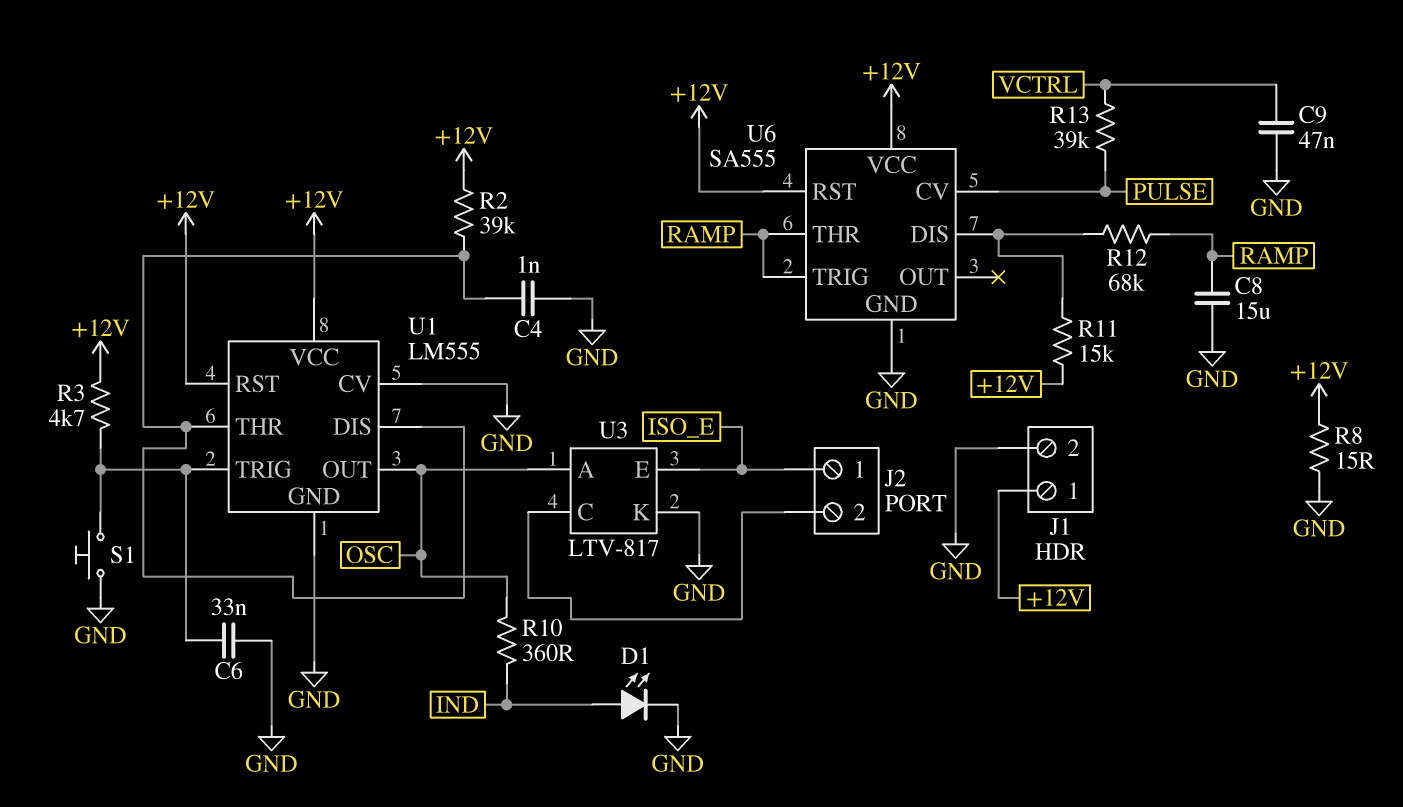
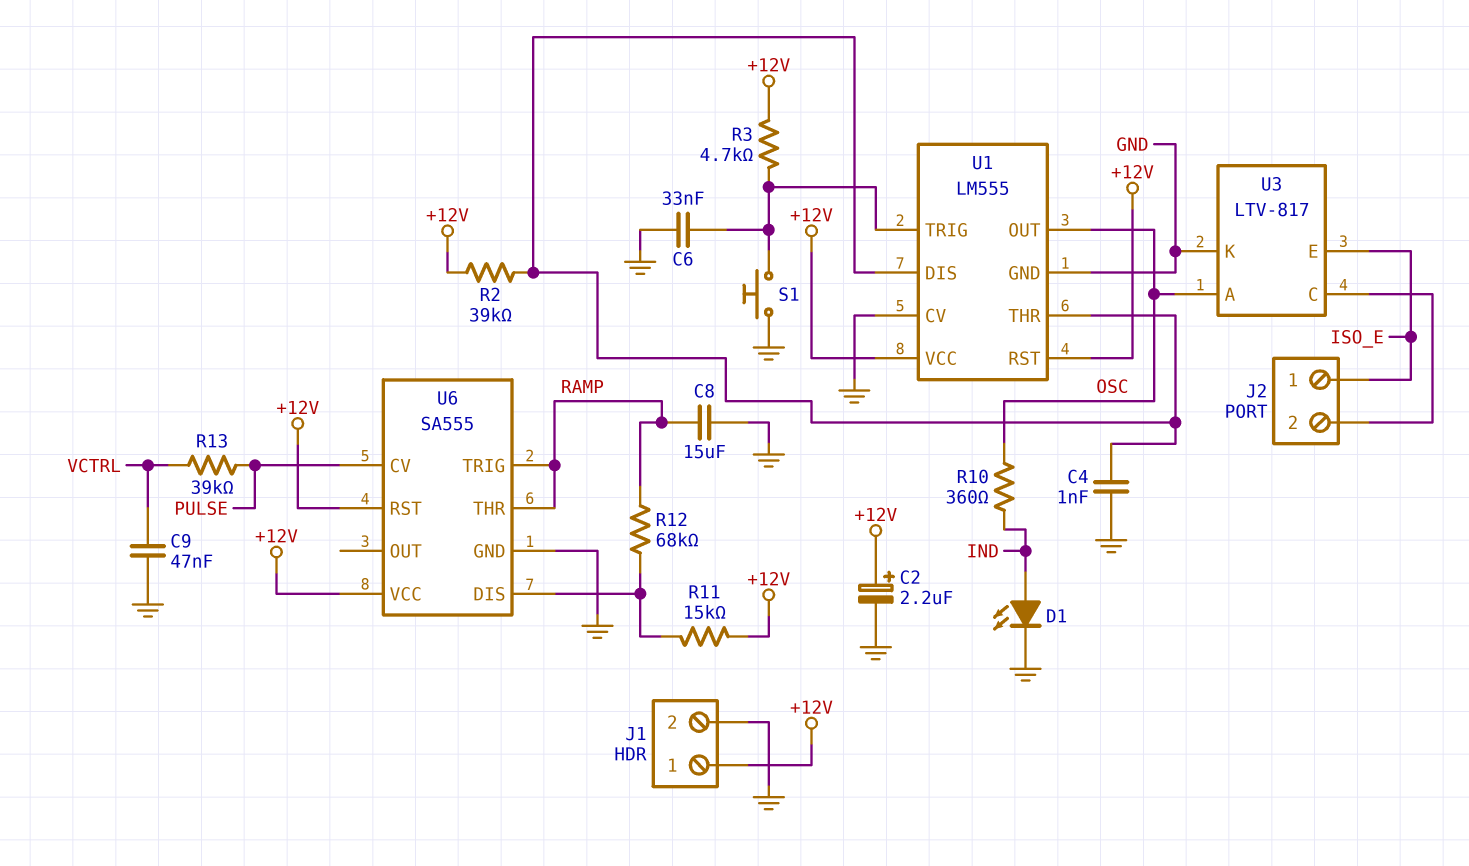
C2: none -> 2.2uF (plus +12V, minus GND)
R8: 15 (+12V, GND) -> none

